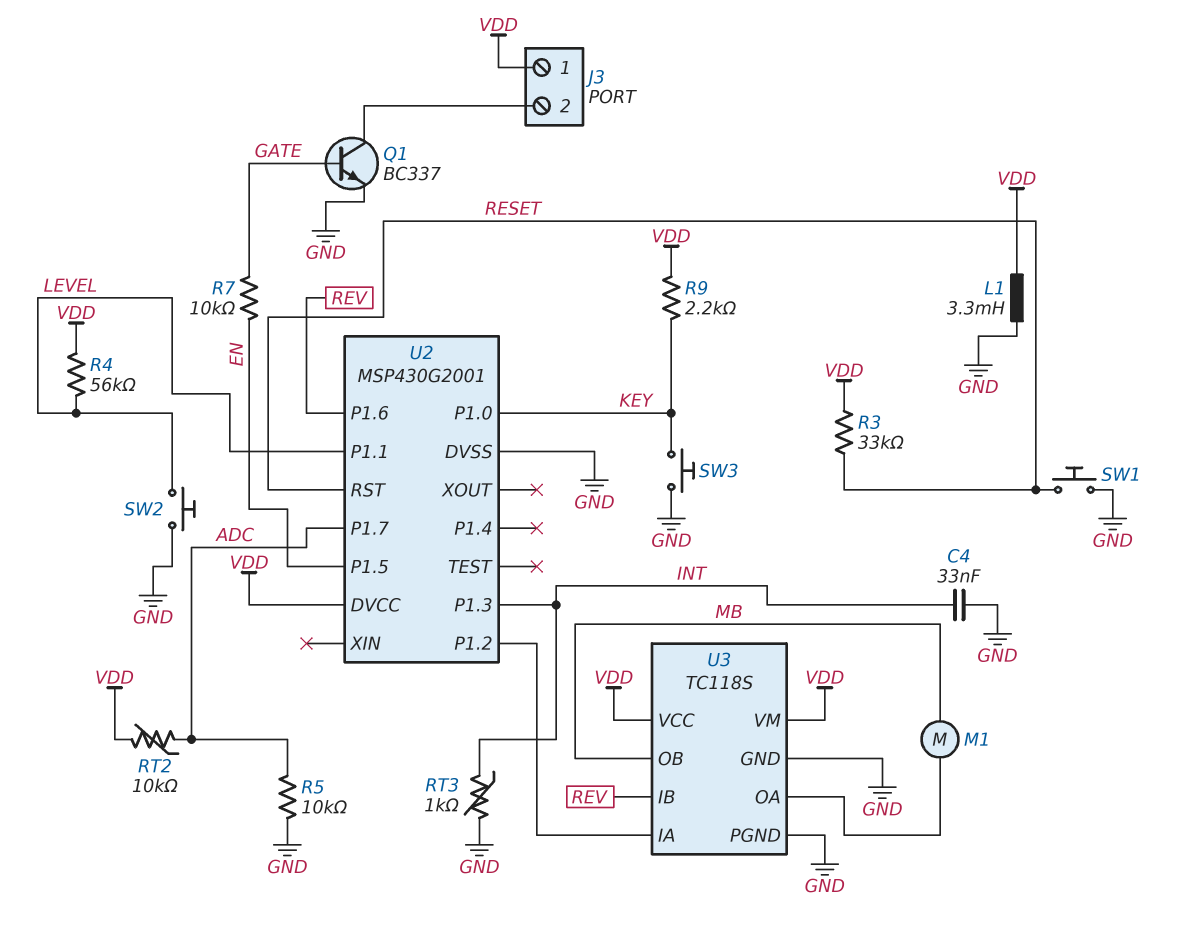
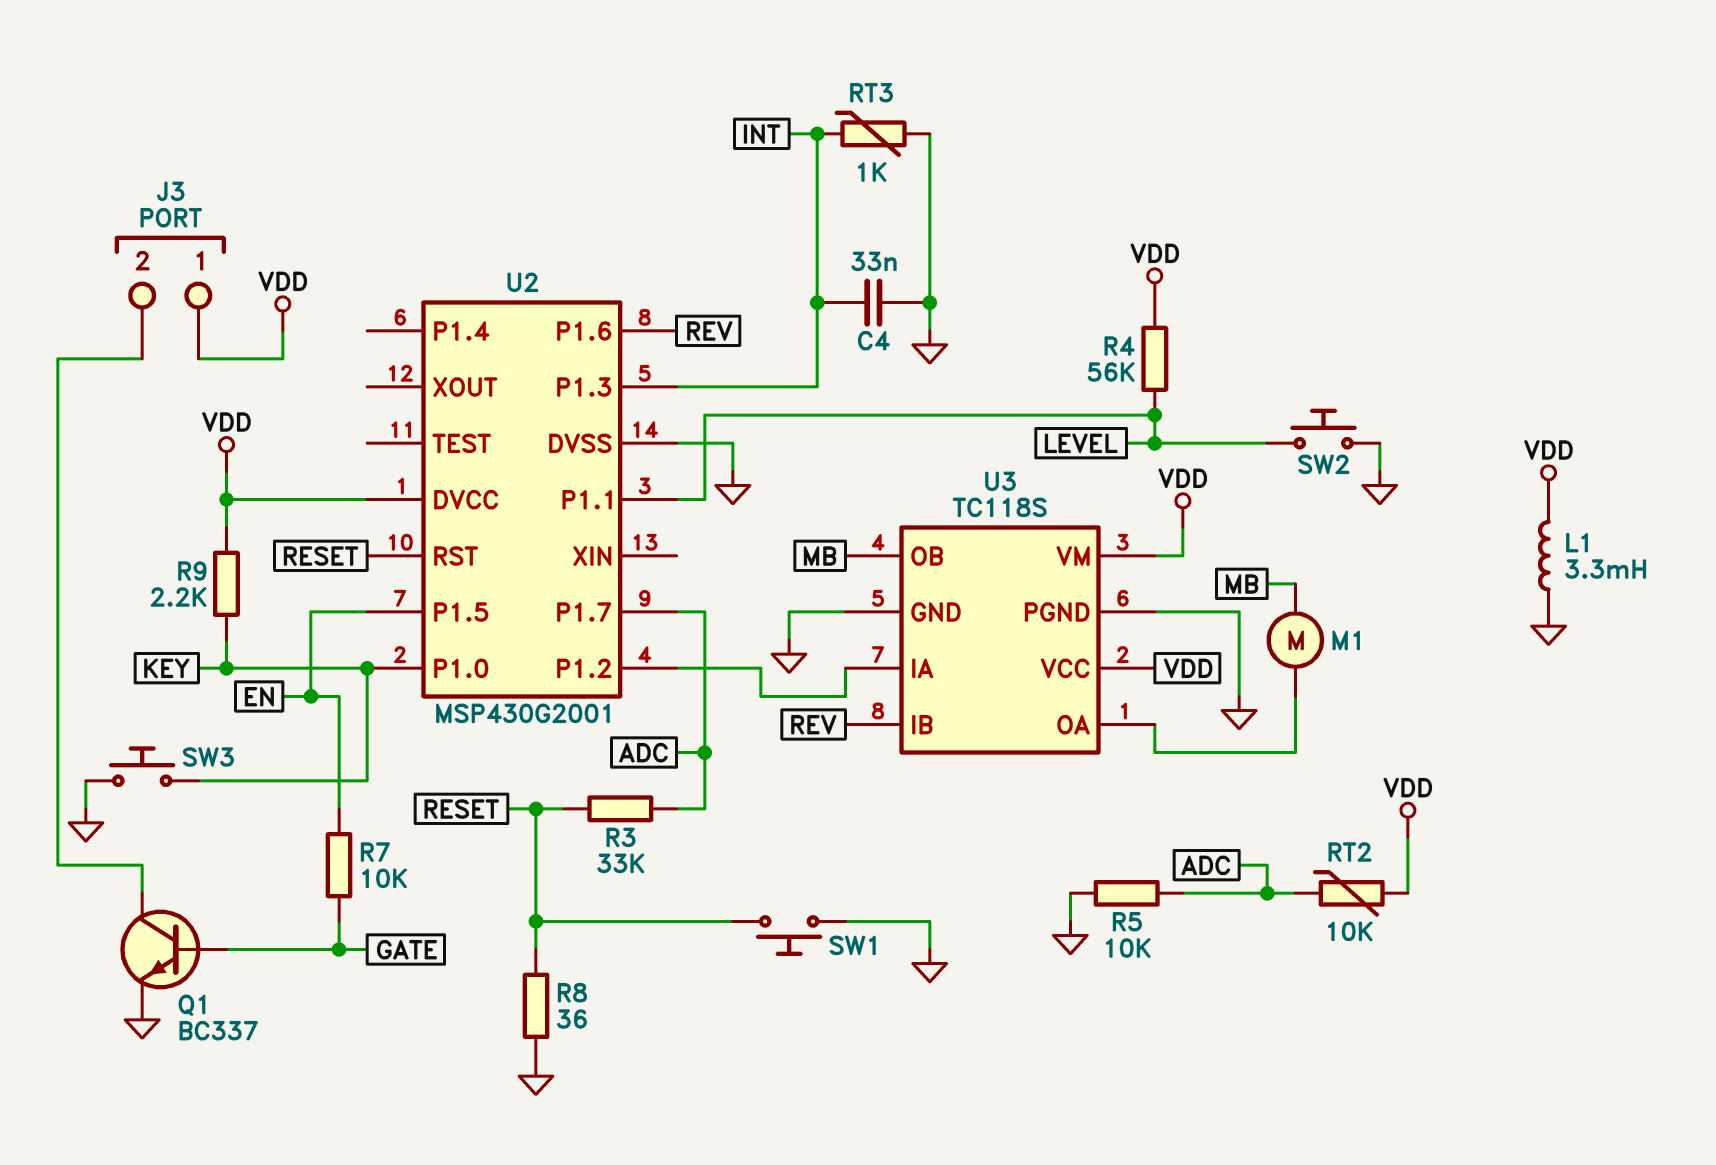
R3: 33k (RESET, VDD) -> 33k (ADC, RESET)
R8: none -> 36 (GND, RESET)

